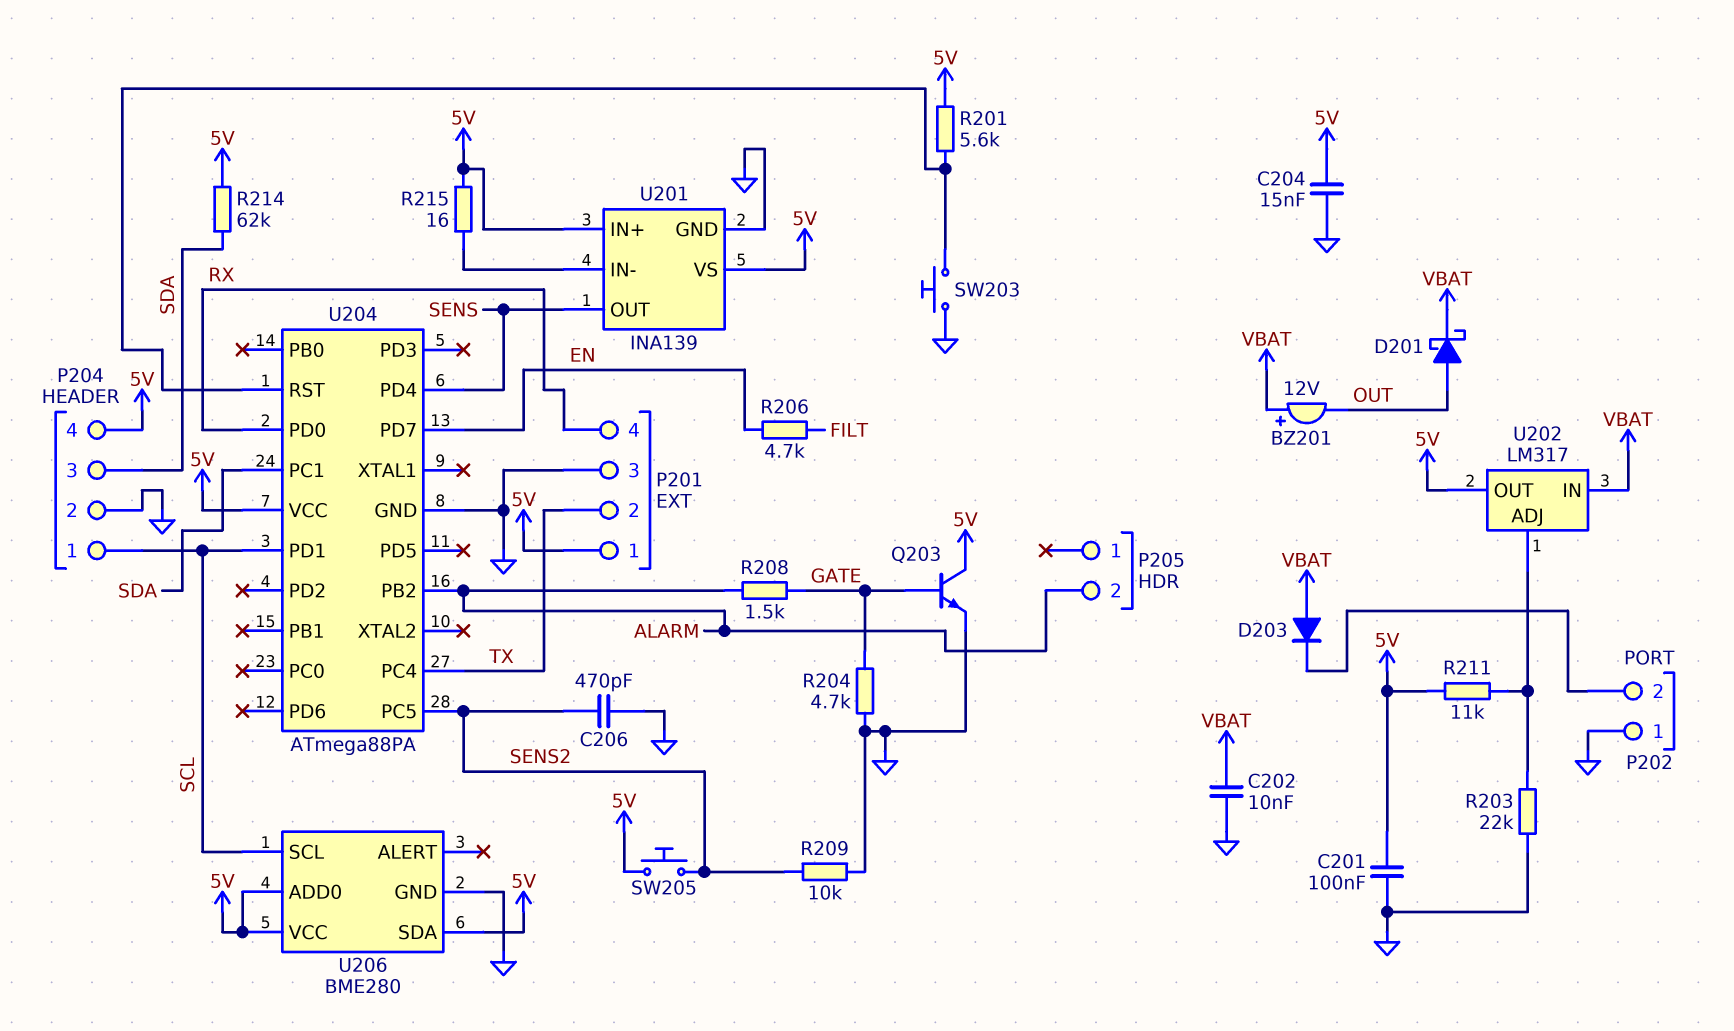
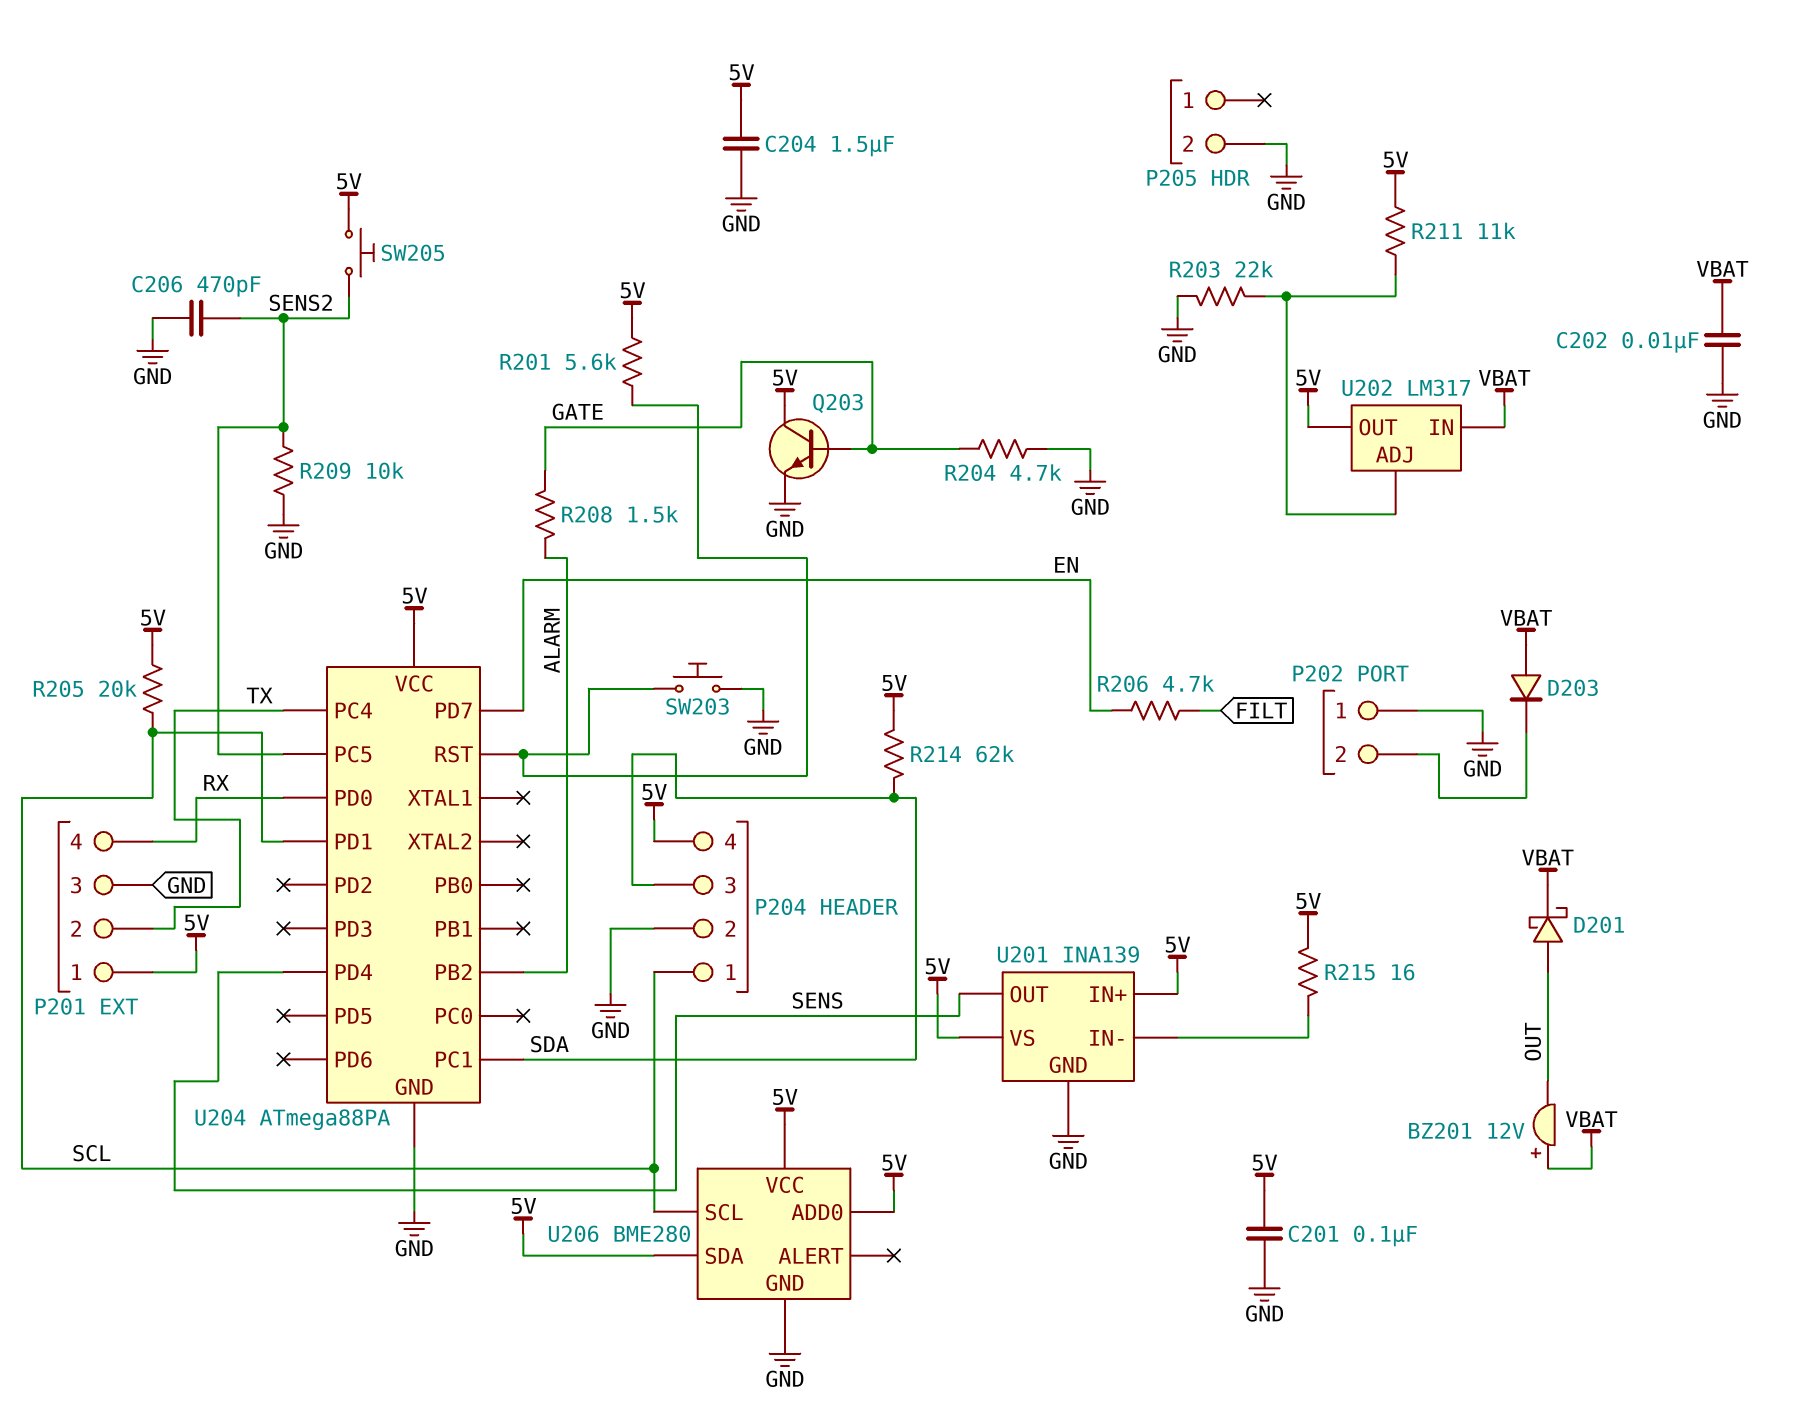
C204: 15nF (5V, GND) -> 1.5uF (5V, GND)
P205 pin 2: ALARM -> GND
R205: none -> 20k (5V, SCL)

